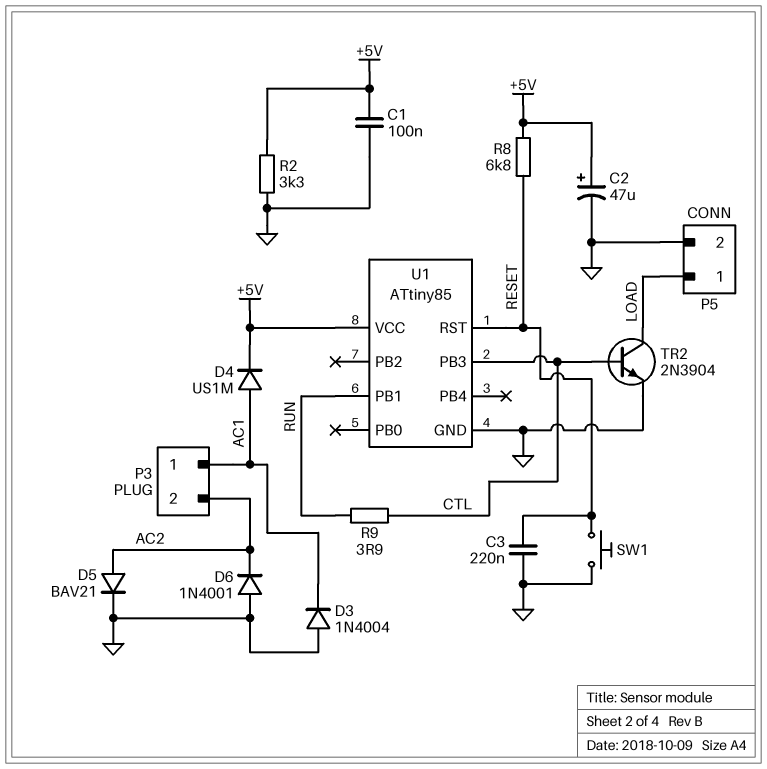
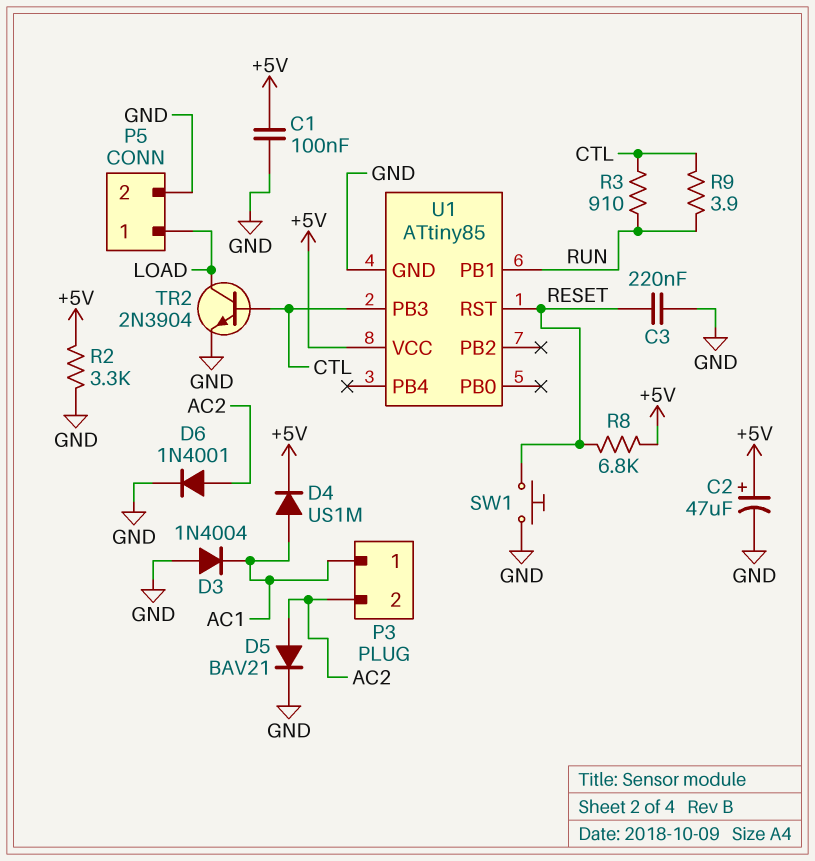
D6: diode 1N4001 (A GND, K AC2) -> diode 1N4001 (A AC2, K GND)
R3: none -> 910 (CTL, RUN)

